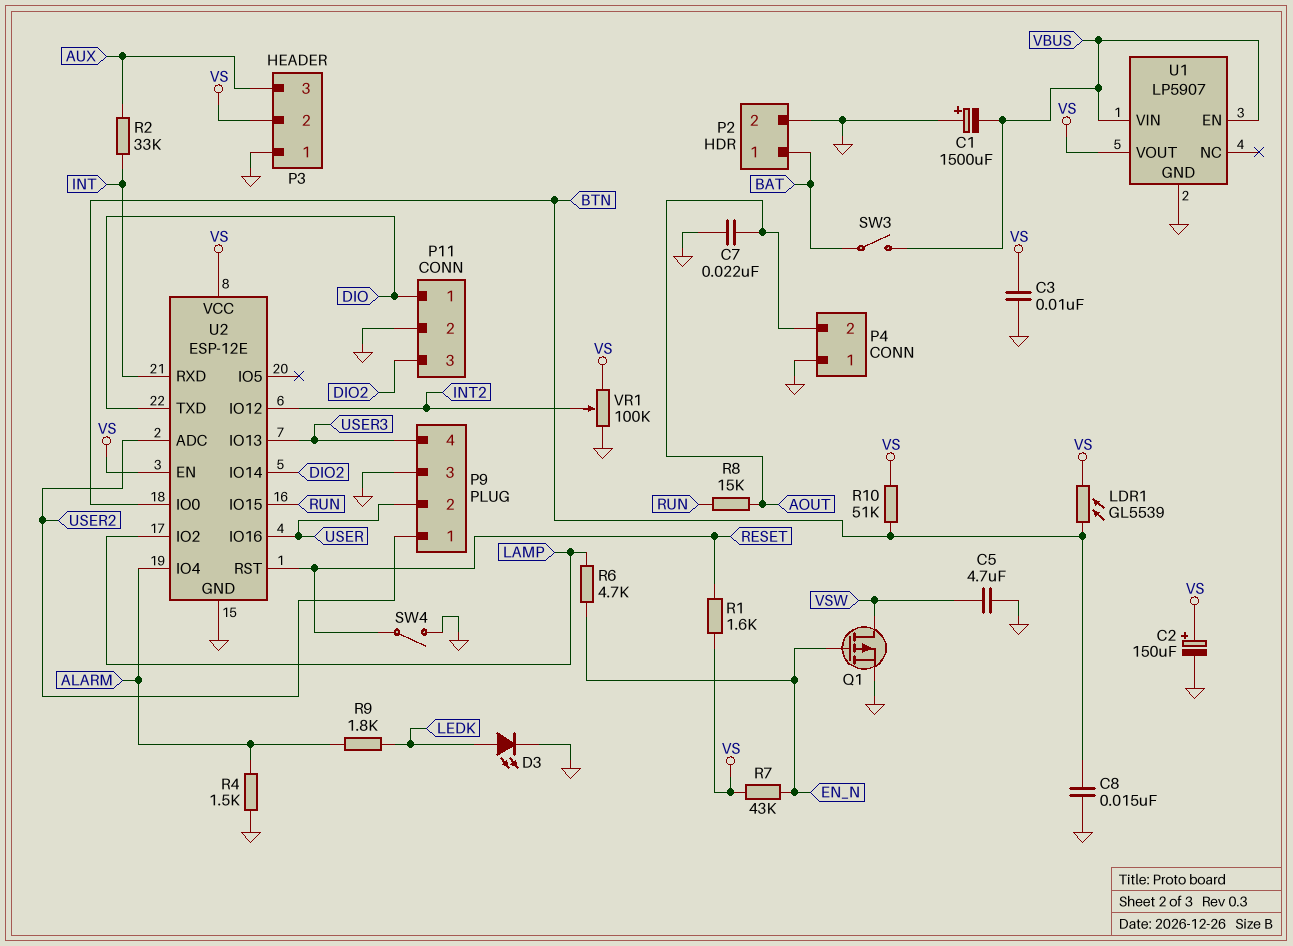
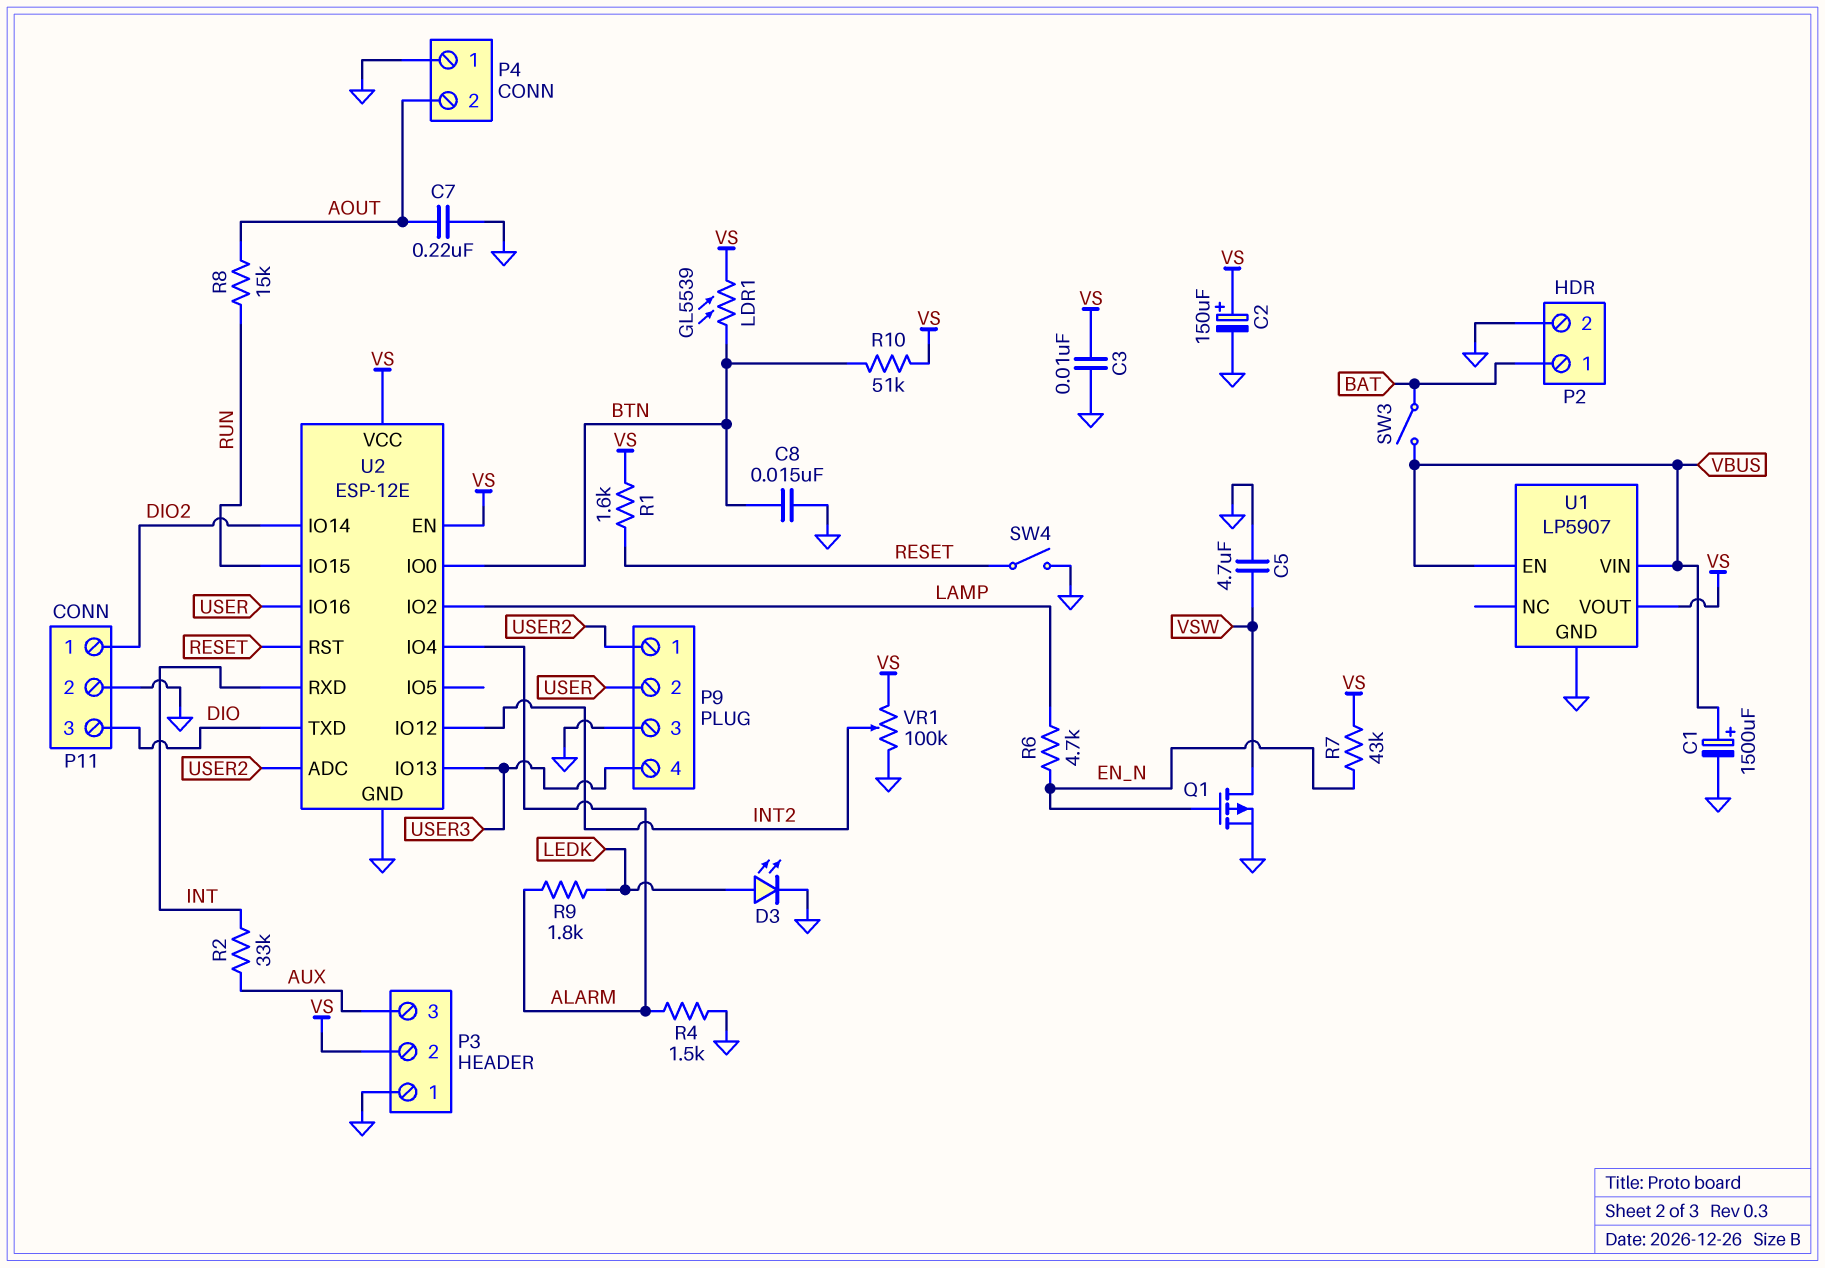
C1: 1500uF (plus GND, minus VBUS) -> 1500uF (plus VBUS, minus GND)
C7: 22nF (AOUT, GND) -> 220nF (AOUT, GND)
P11 pin 1: DIO -> DIO2
P11 pin 3: DIO2 -> DIO

